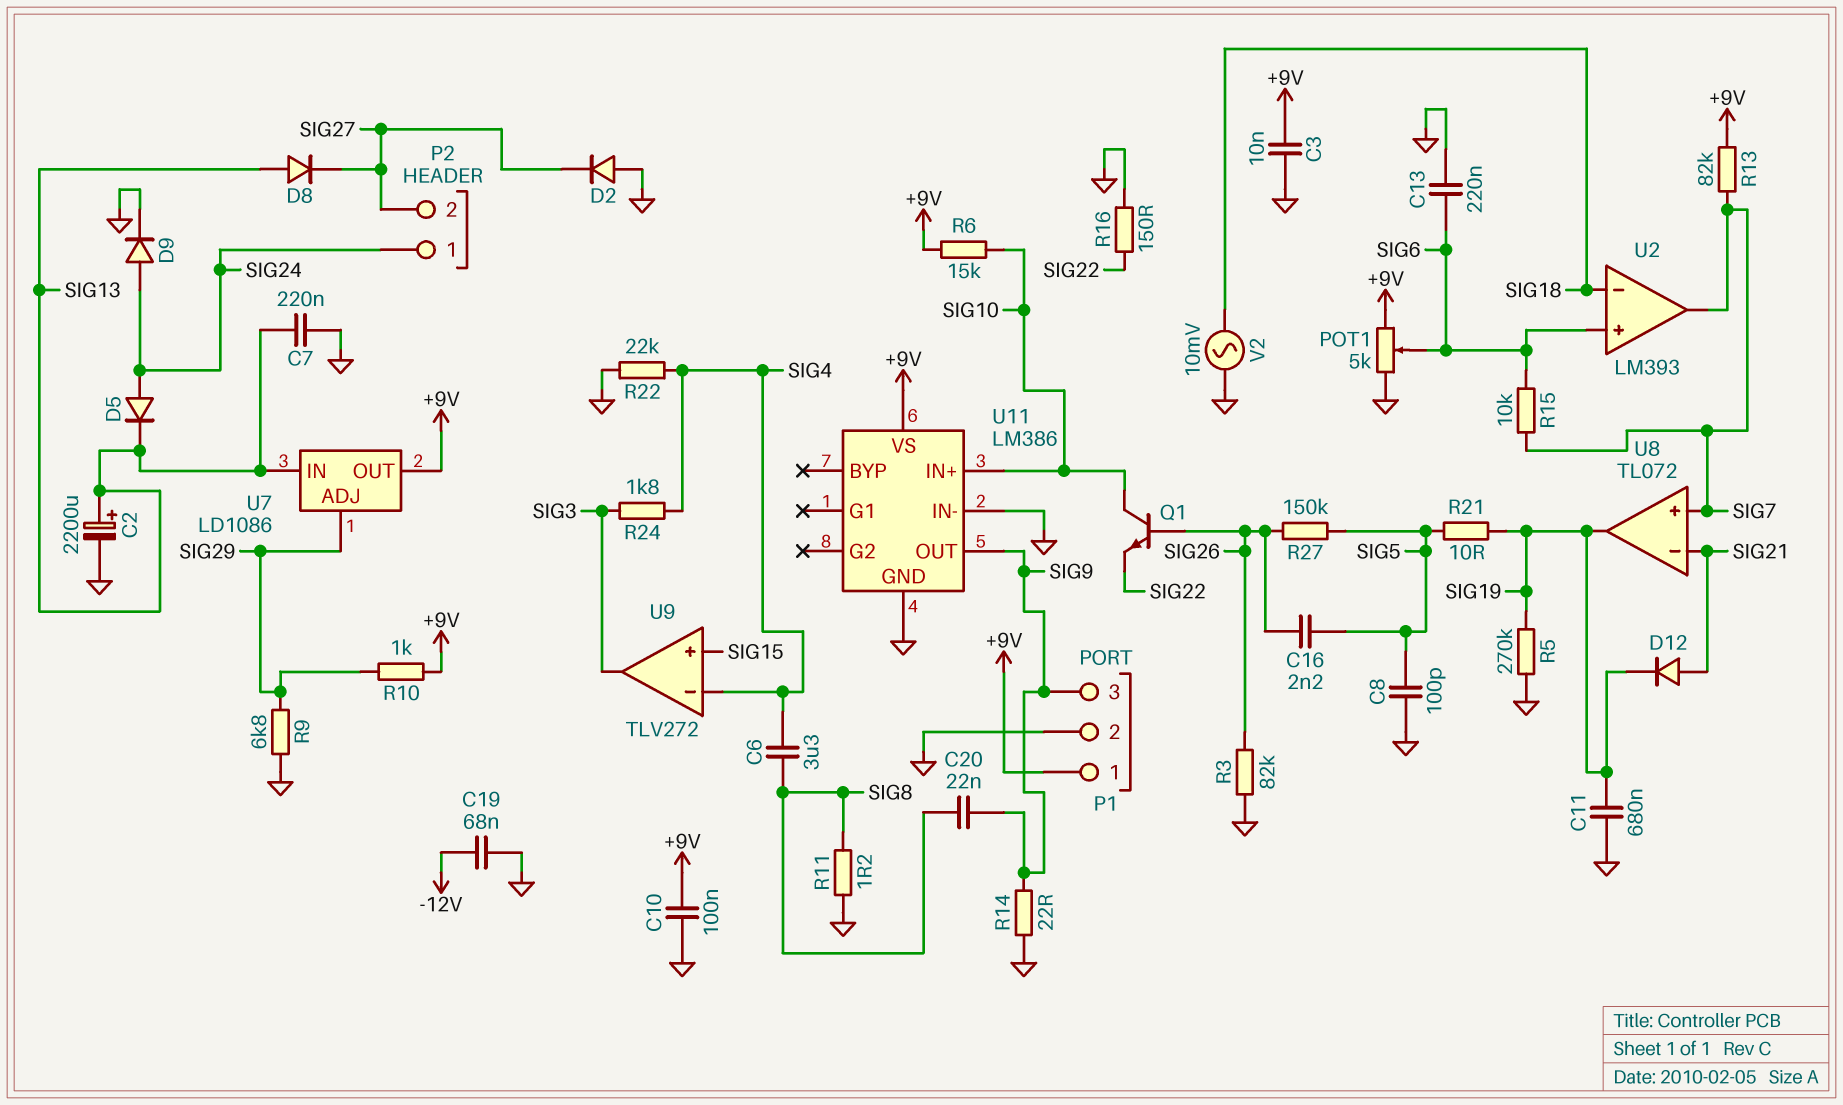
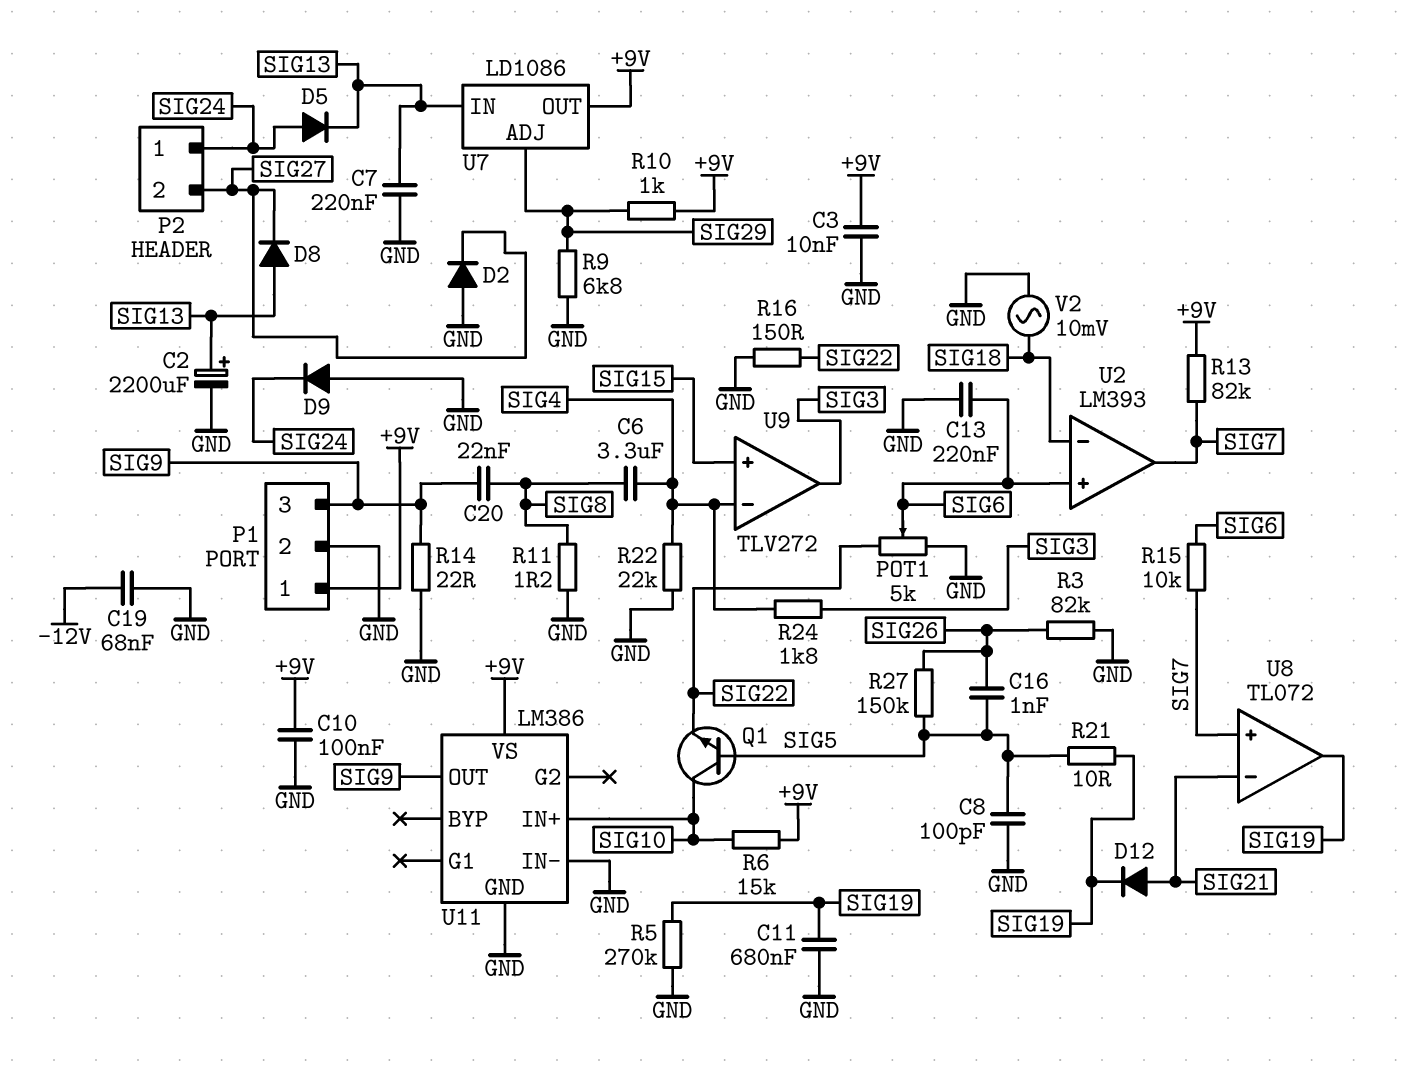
C16: 2.2nF (SIG5, SIG26) -> 1nF (SIG5, SIG26)
D9: diode (A SIG24, K GND) -> diode (A GND, K SIG24)
POT1: 5k (+9V, GND, wiper SIG6) -> 5k (GND, SIG22, wiper SIG6)
Q1: NPN (B SIG26, C SIG10, E SIG22) -> NPN (B SIG5, C SIG10, E SIG22)

